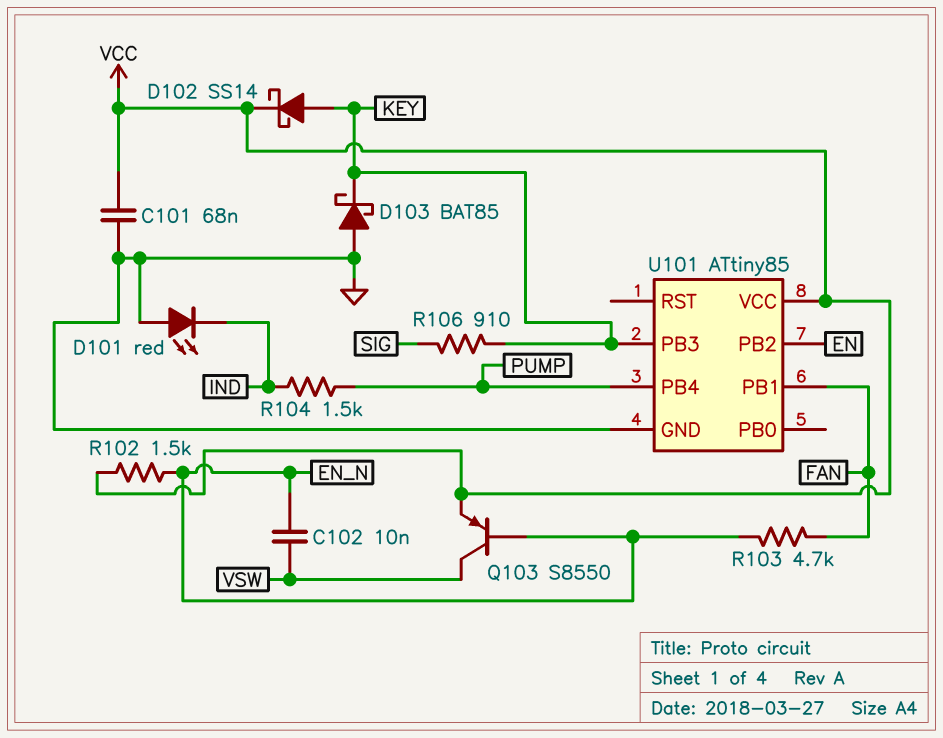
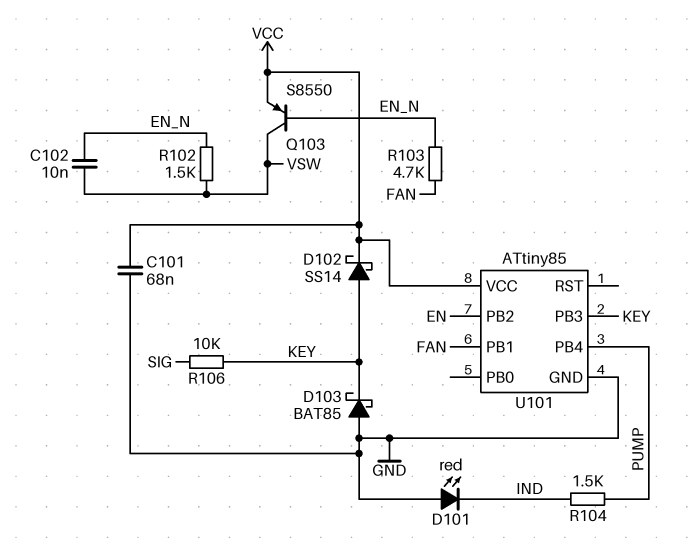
R102: 1.5k (EN_N, VCC) -> 1.5k (EN_N, VSW)
R106: 910 (KEY, SIG) -> 10k (KEY, SIG)

